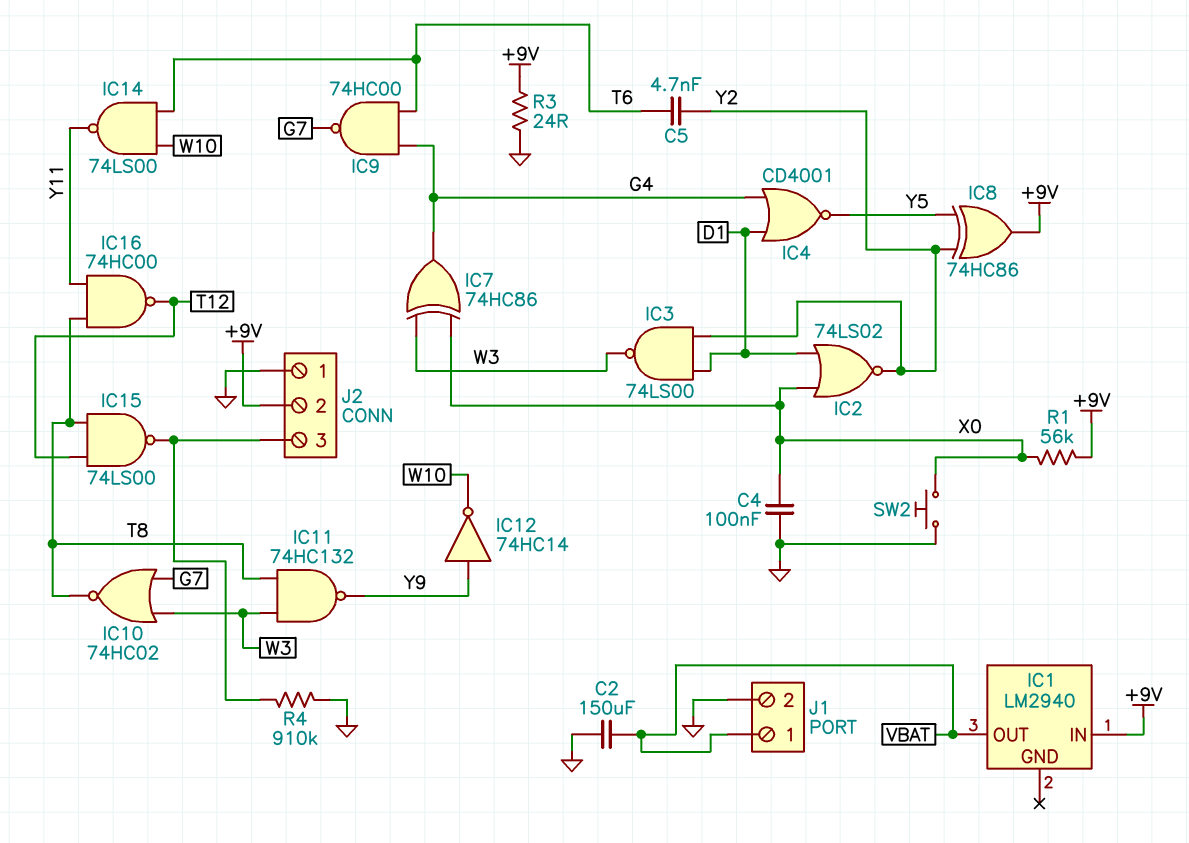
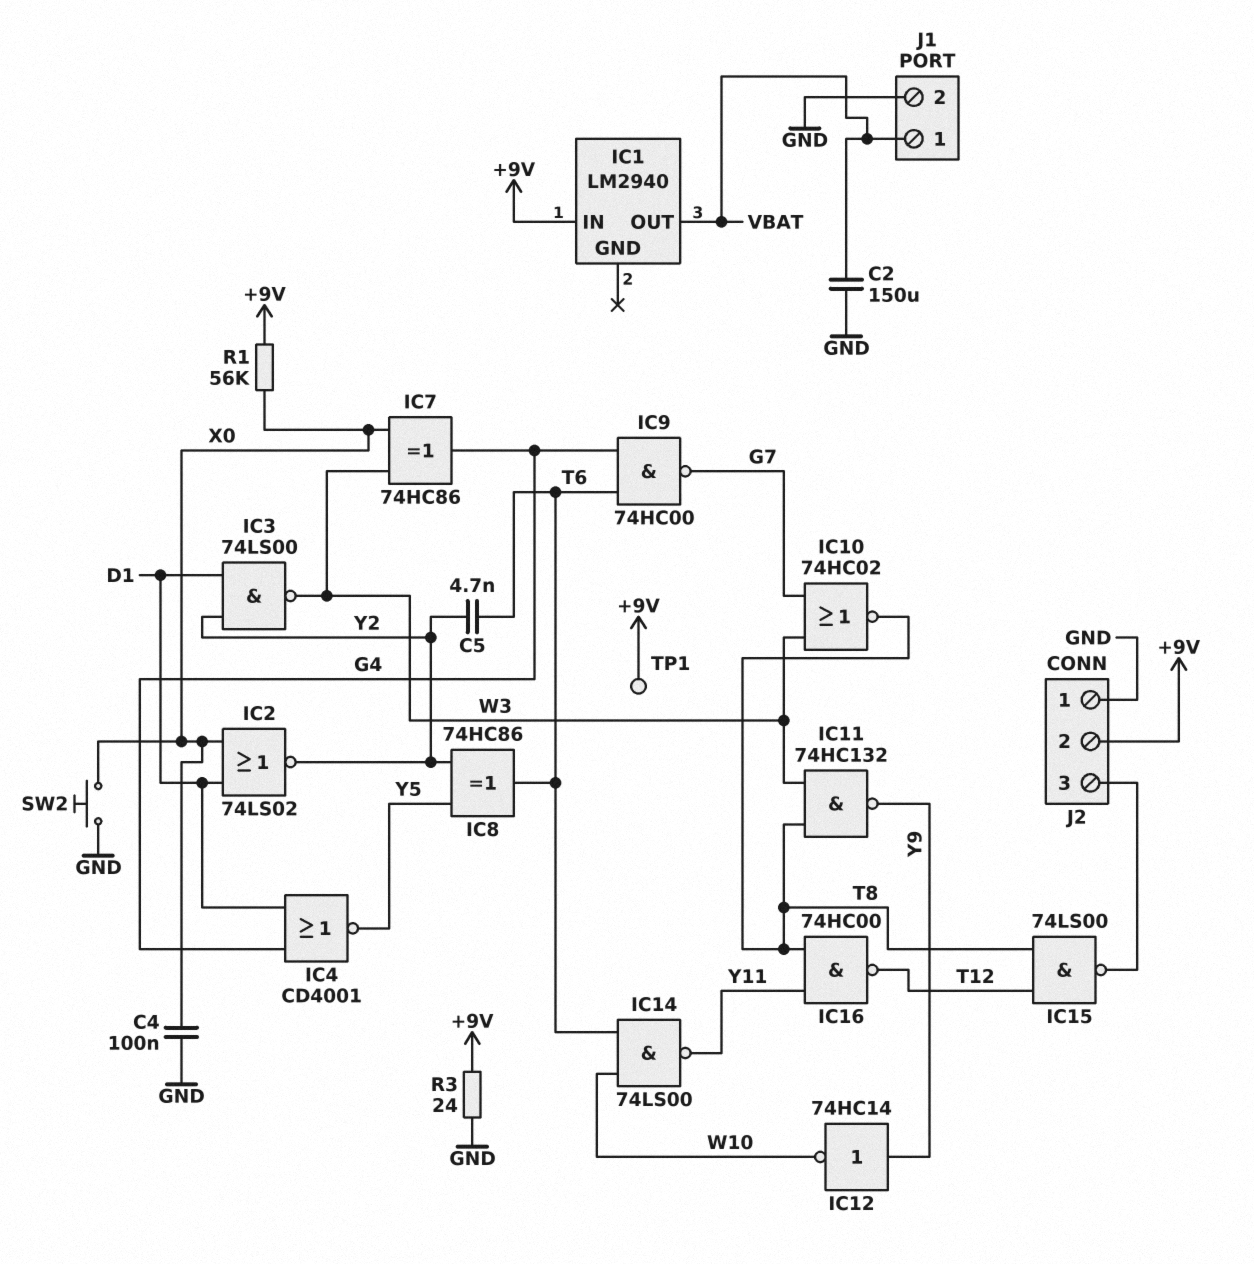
IC8: XOR 74HC86 (in Y2, in Y5, out +9V) -> XOR 74HC86 (in Y2, in Y5, out T6)
R4: 910k (GND, J2/3) -> none
TP1: none -> test point (+9V)

